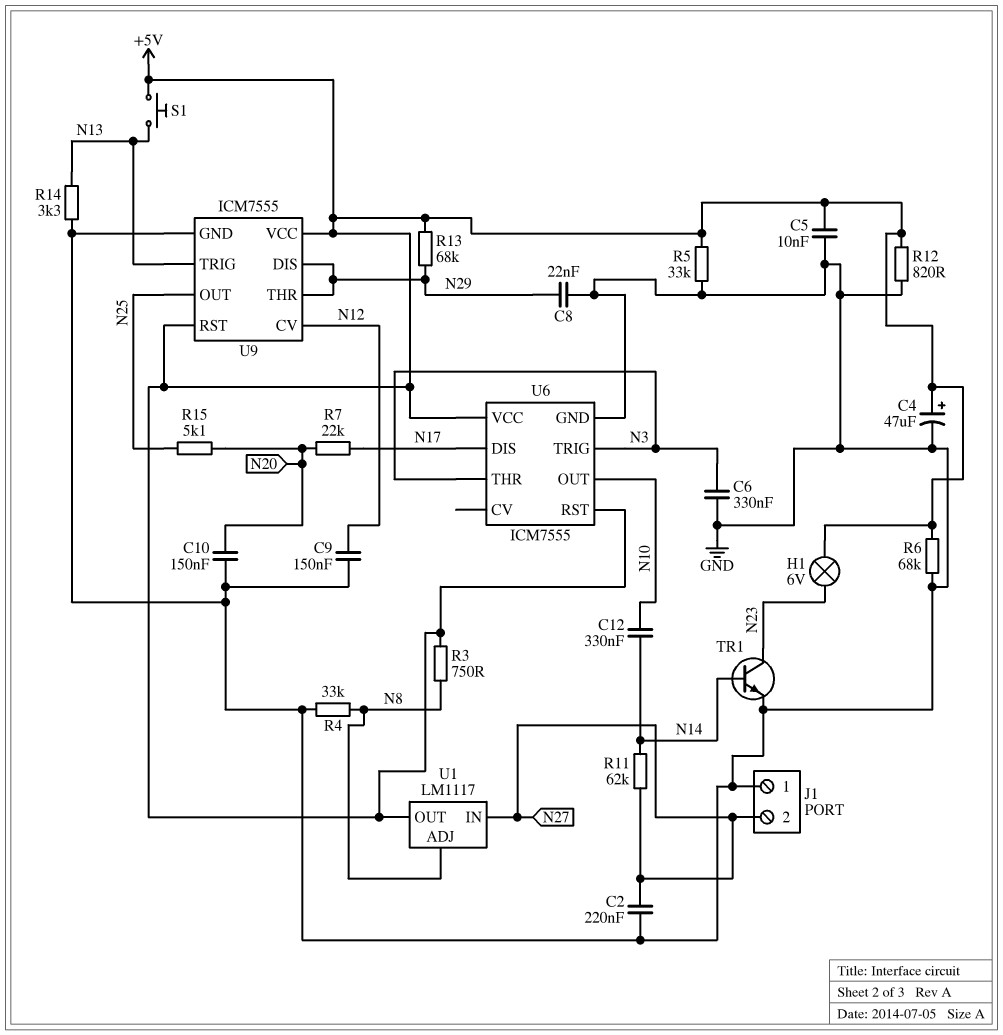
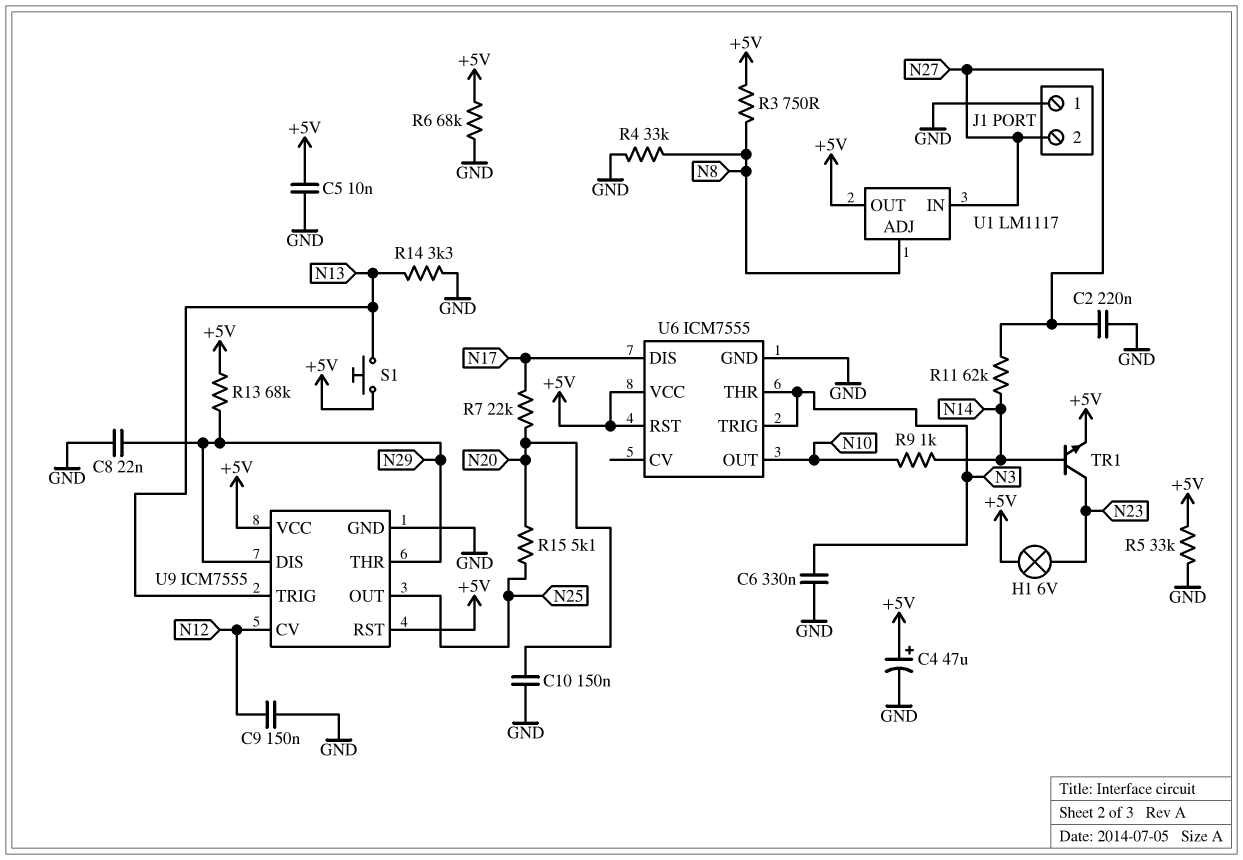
C12: 330nF (N10, N14) -> none
R9: none -> 1k (N10, N14)
R12: 820 (+5V, GND) -> none
TR1: NPN (B N14, C N23, E GND) -> NPN (B N14, C N23, E +5V)

